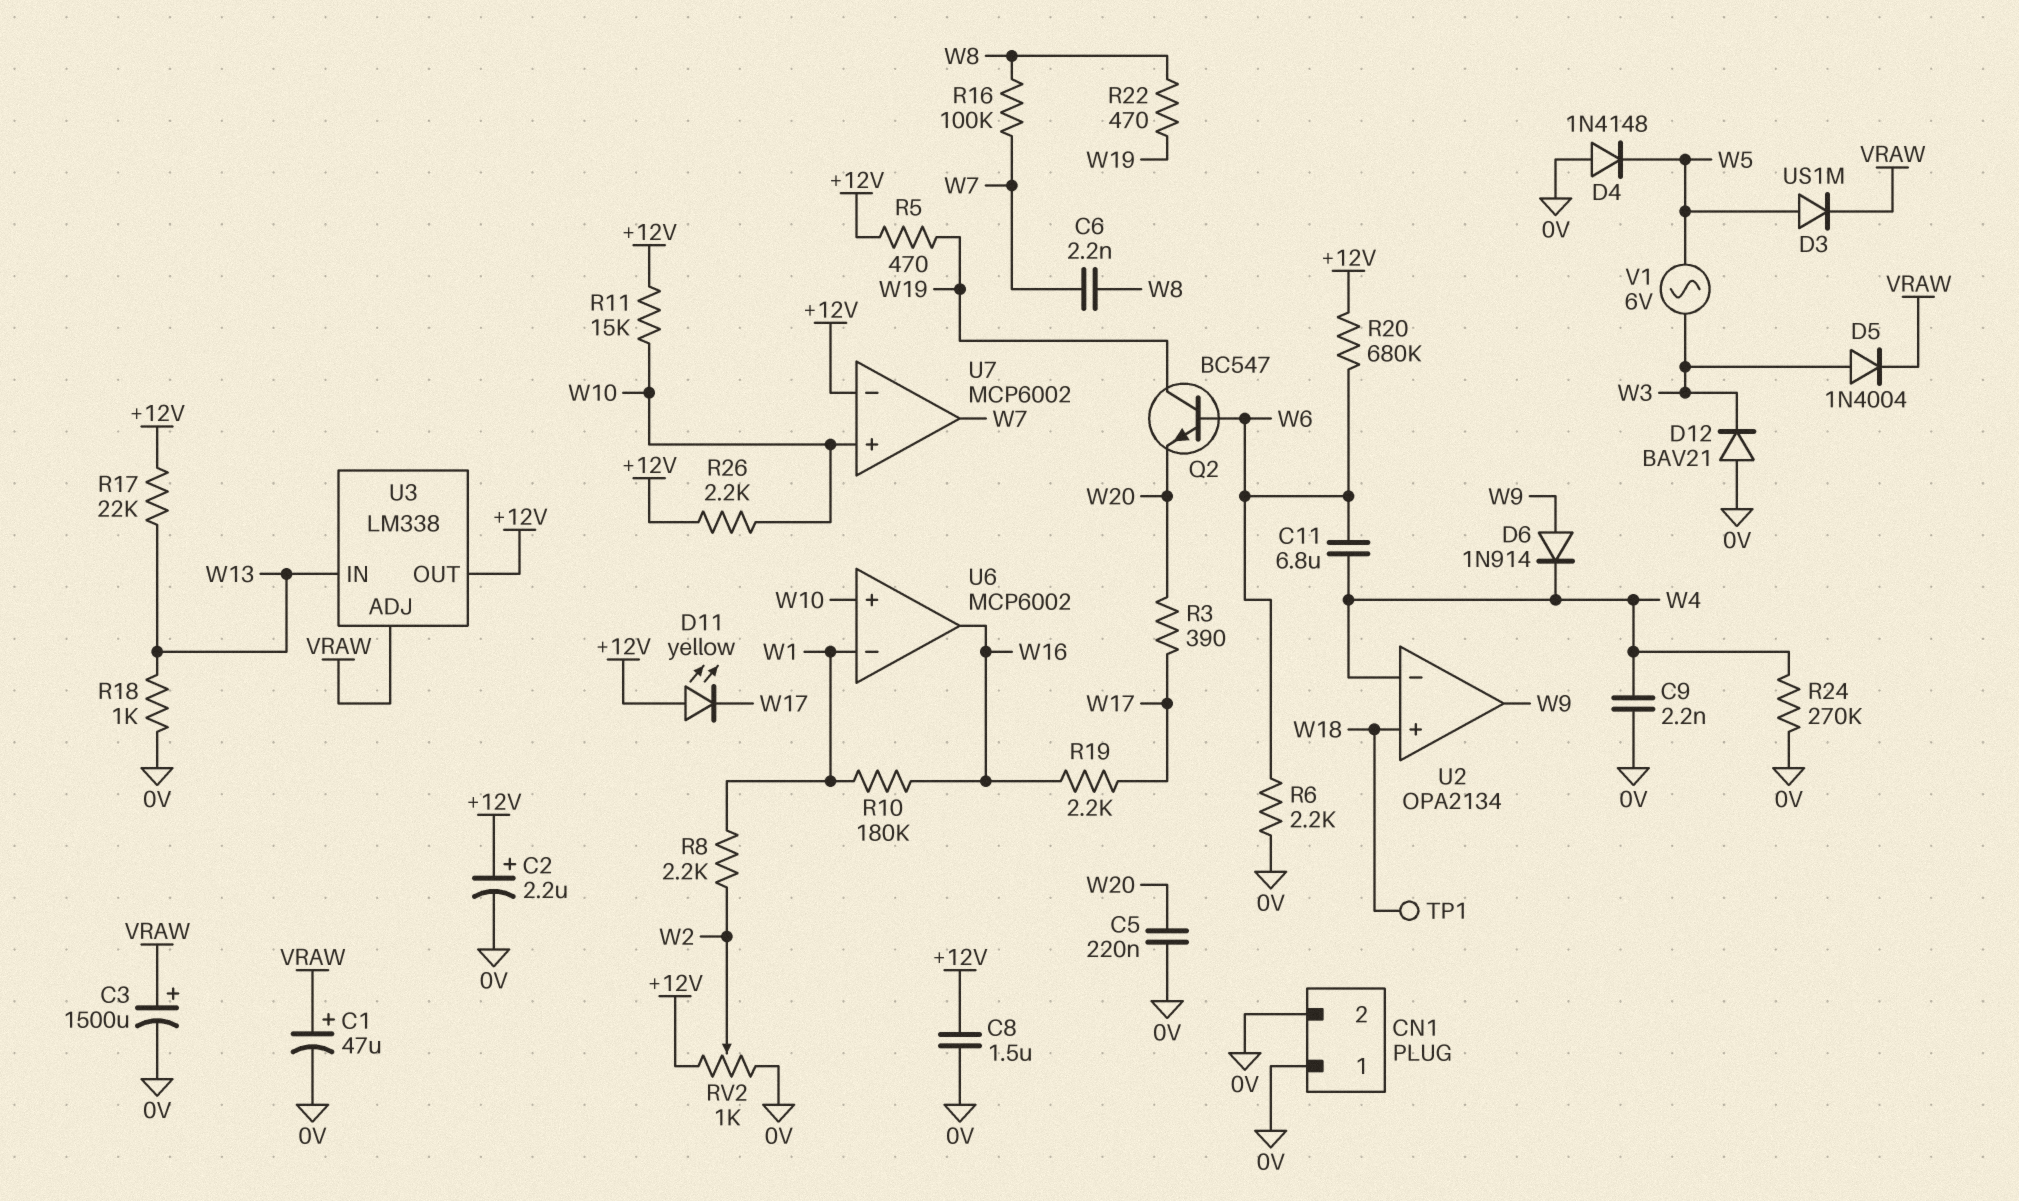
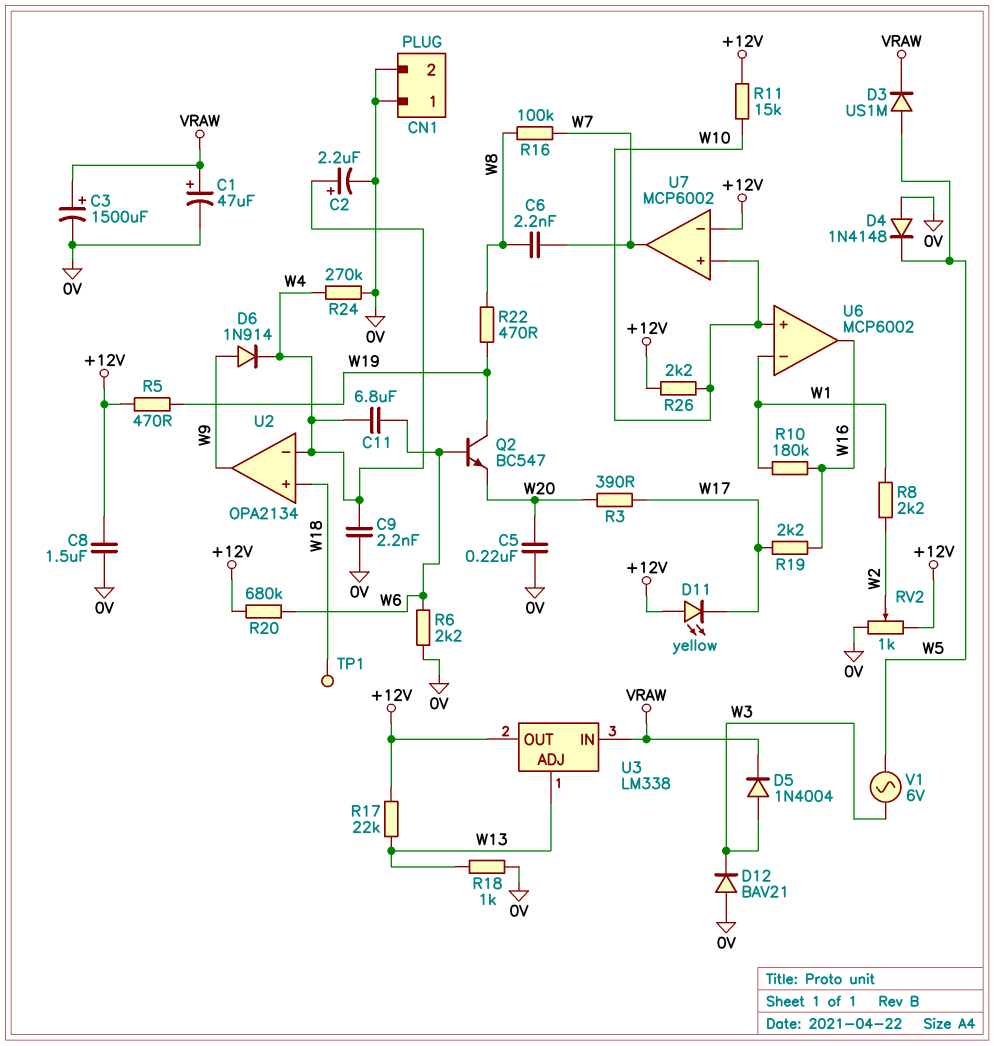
C2: 2.2uF (plus +12V, minus 0V) -> 2.2uF (plus W4, minus 0V)
U3 pin ADJ: VRAW -> W13
U3 pin IN: W13 -> VRAW

